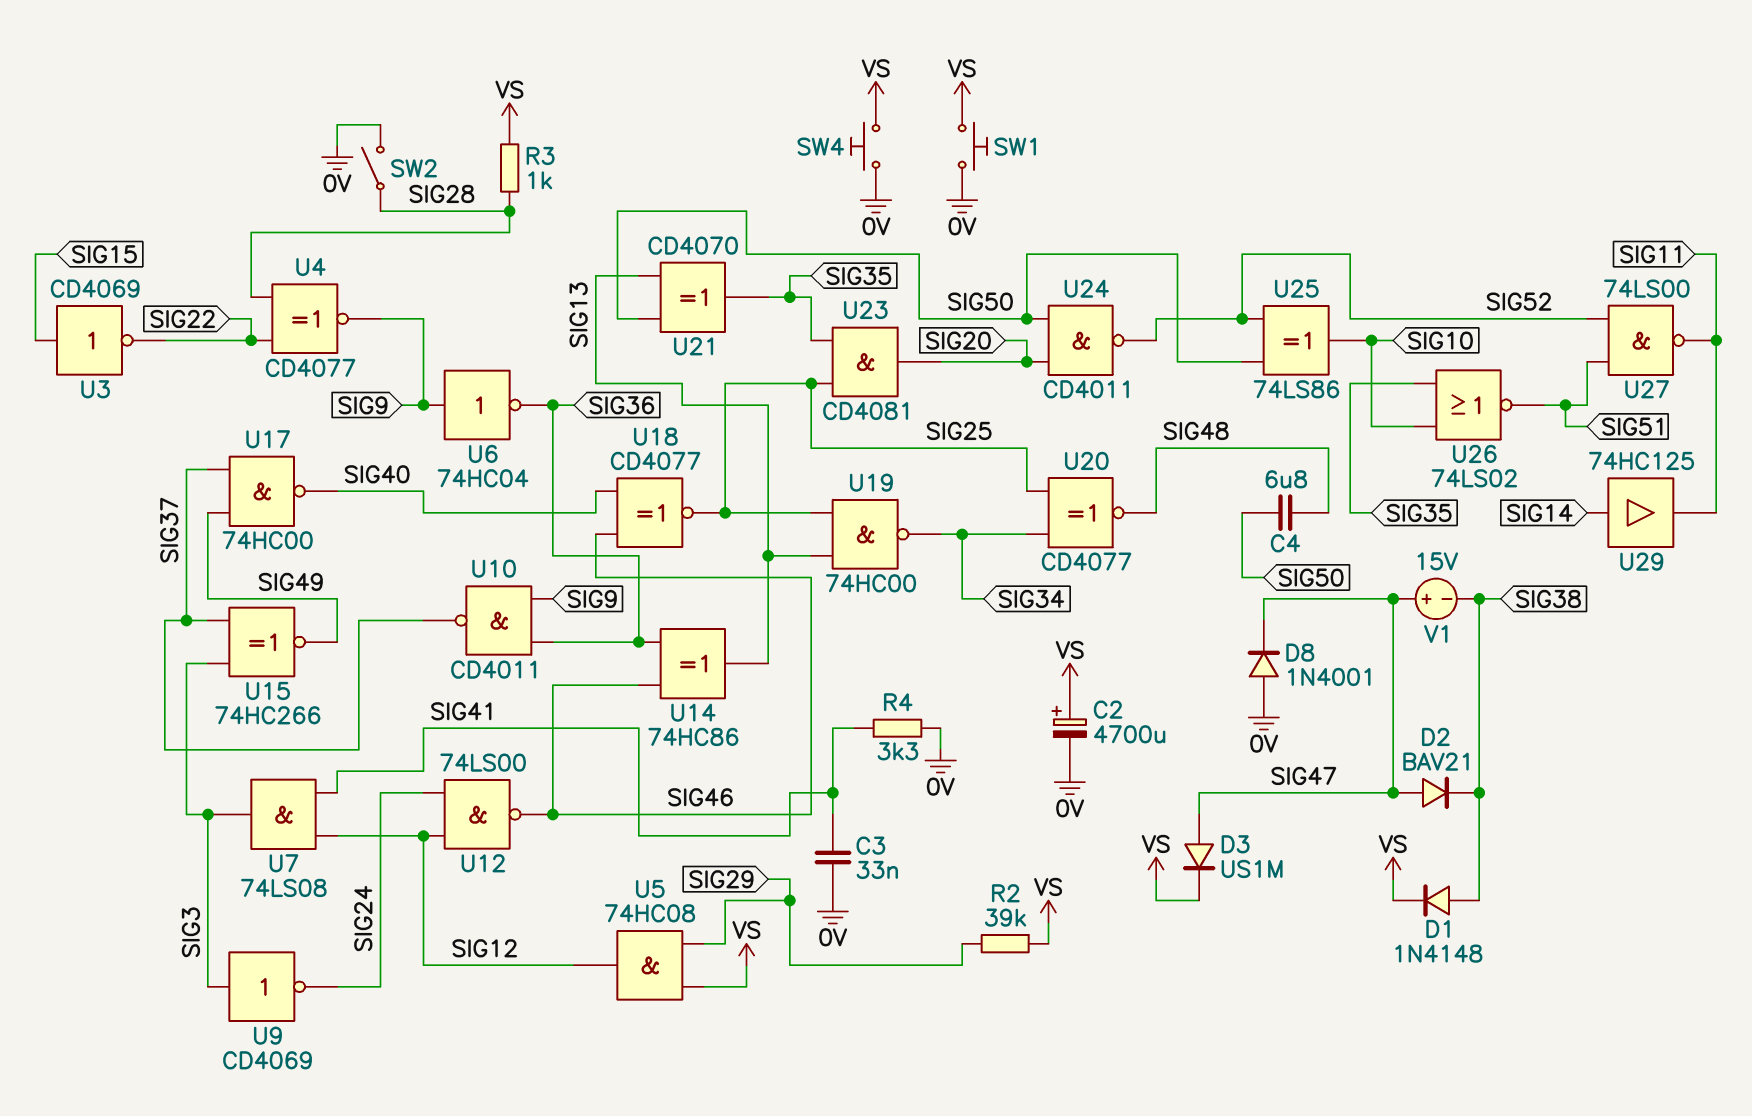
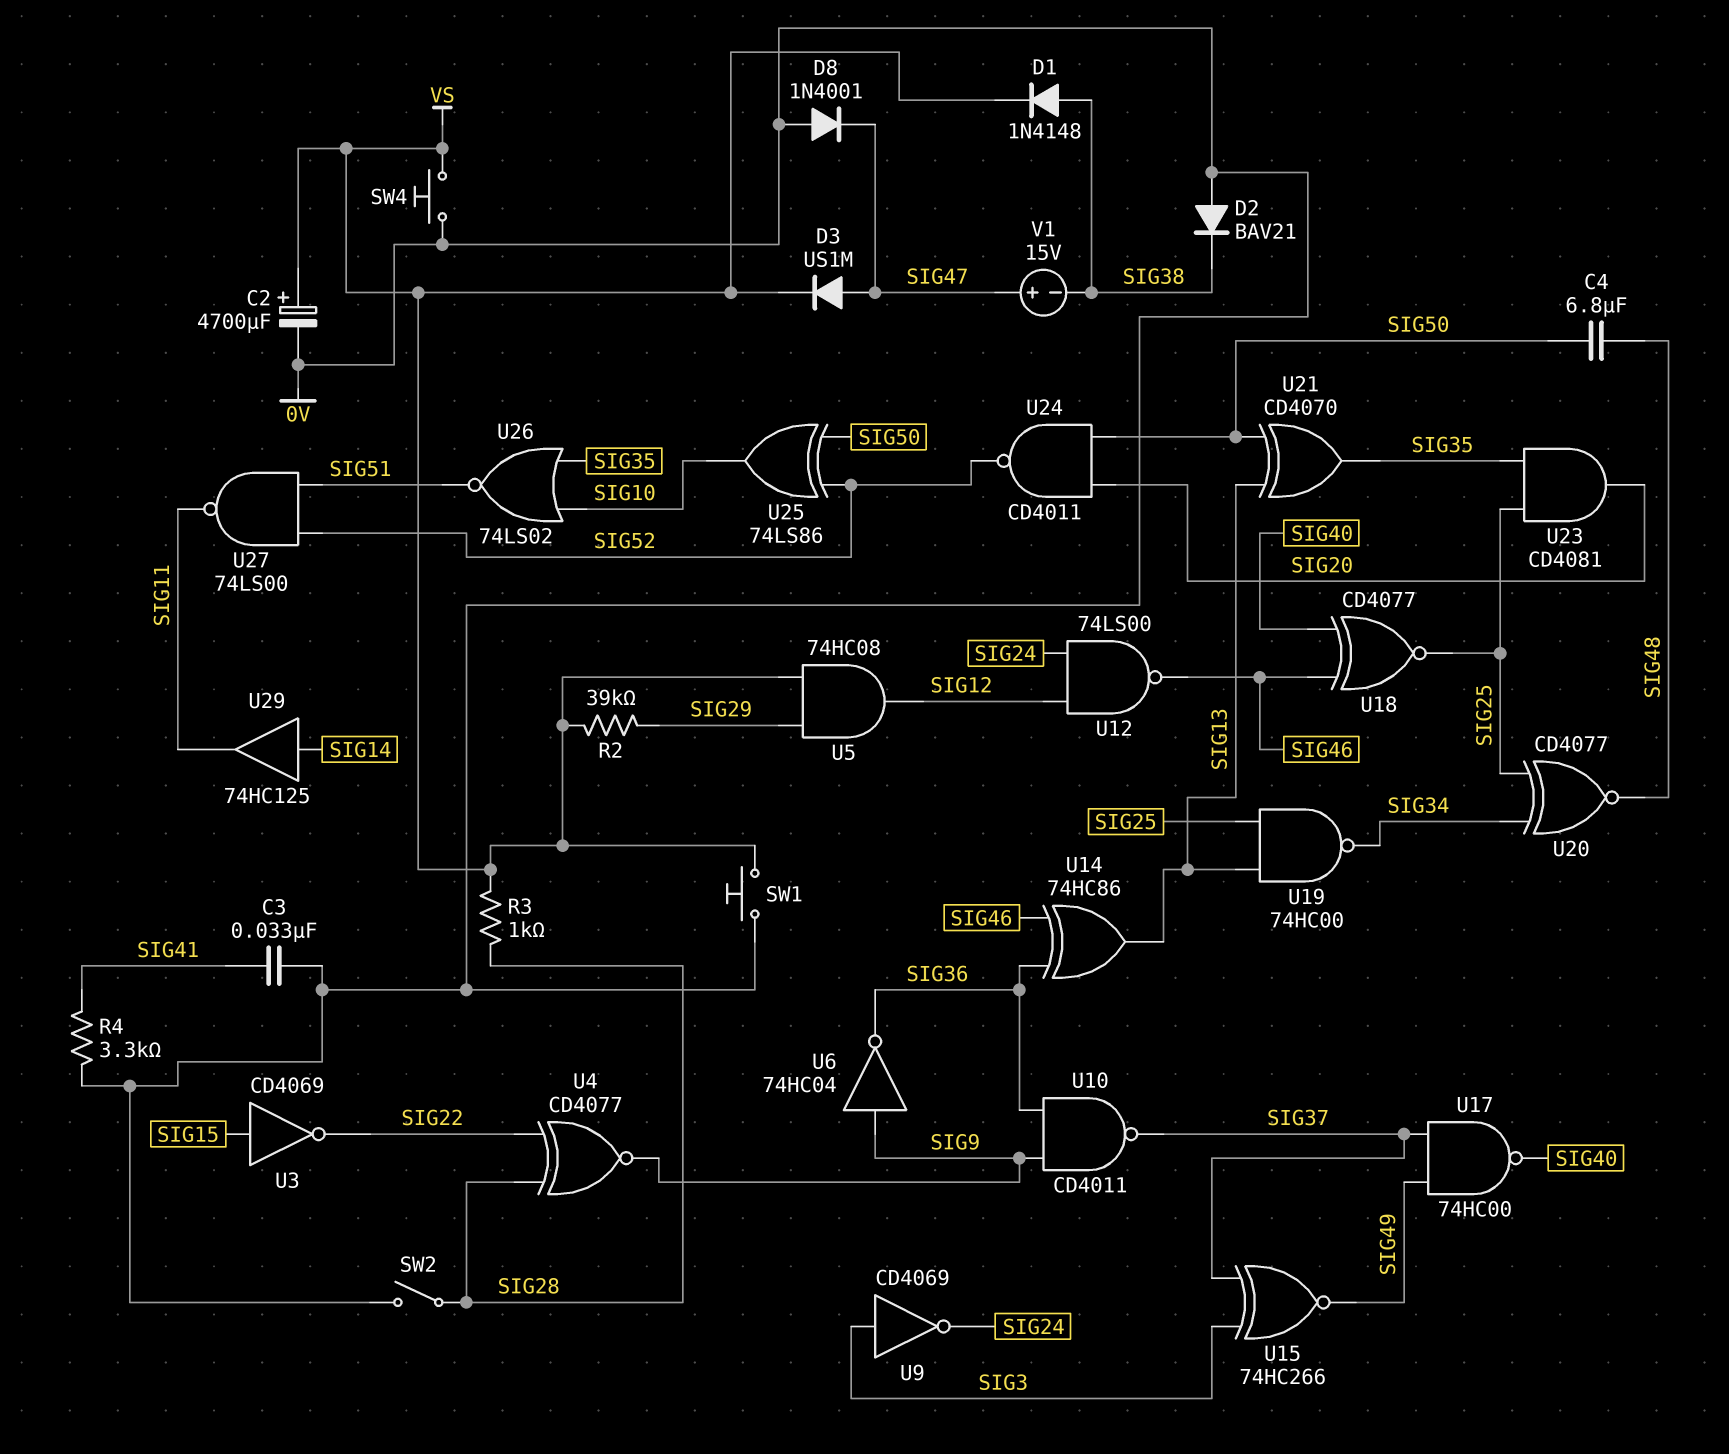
D2: diode BAV21 (A SIG47, K SIG38) -> diode BAV21 (A 0V, K SIG38)
U7: AND 74LS08 (in SIG12, in SIG41, out SIG3) -> none

